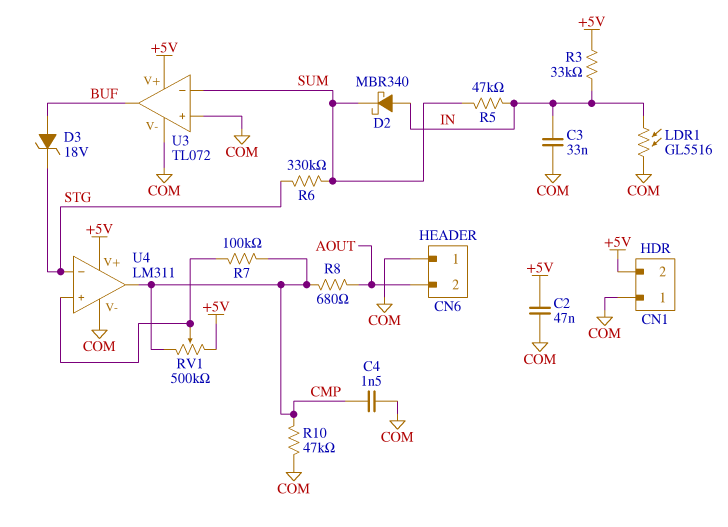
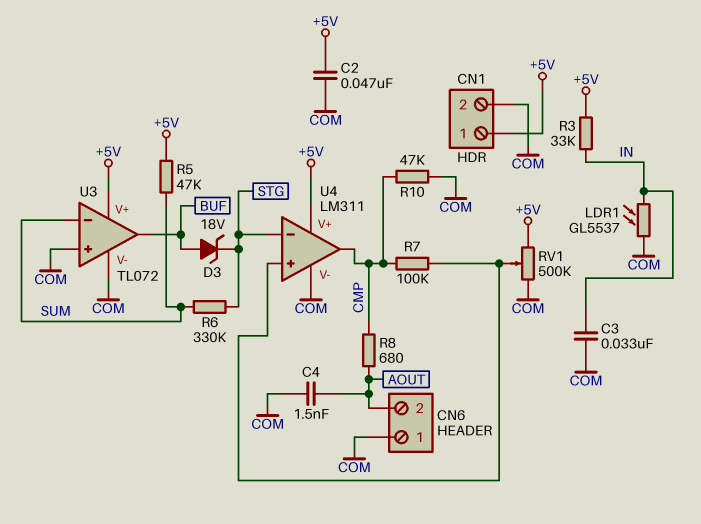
C4: 1.5nF (CMP, COM) -> 1.5nF (AOUT, COM)
CN1 pin 1: COM -> +5V
CN1 pin 2: +5V -> COM
D2: schottky MBR340 (A IN, K SUM) -> none
LDR1: GL5516 (COM, IN) -> GL5537 (COM, IN)
R5: 47k (IN, SUM) -> 47k (+5V, SUM)
RV1: 500k (+5V, CMP, wiper U4/in+) -> 500k (+5V, COM, wiper U4/in+)

